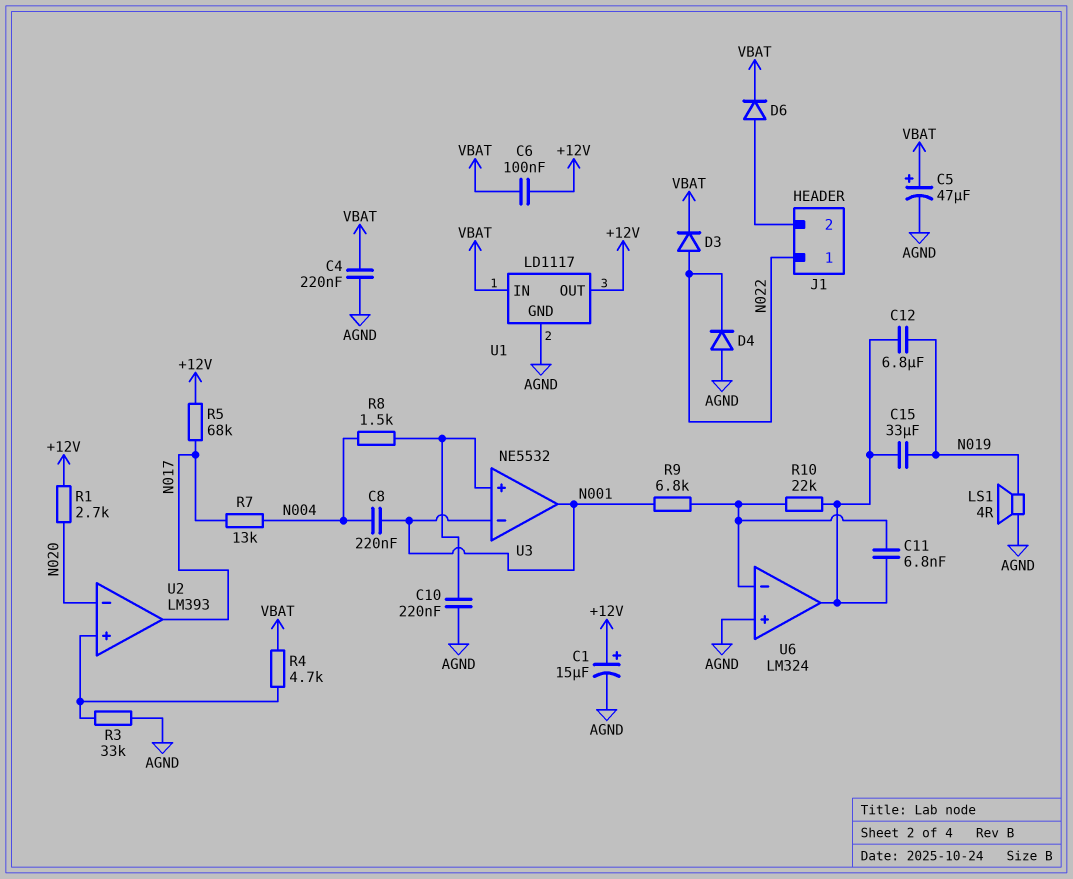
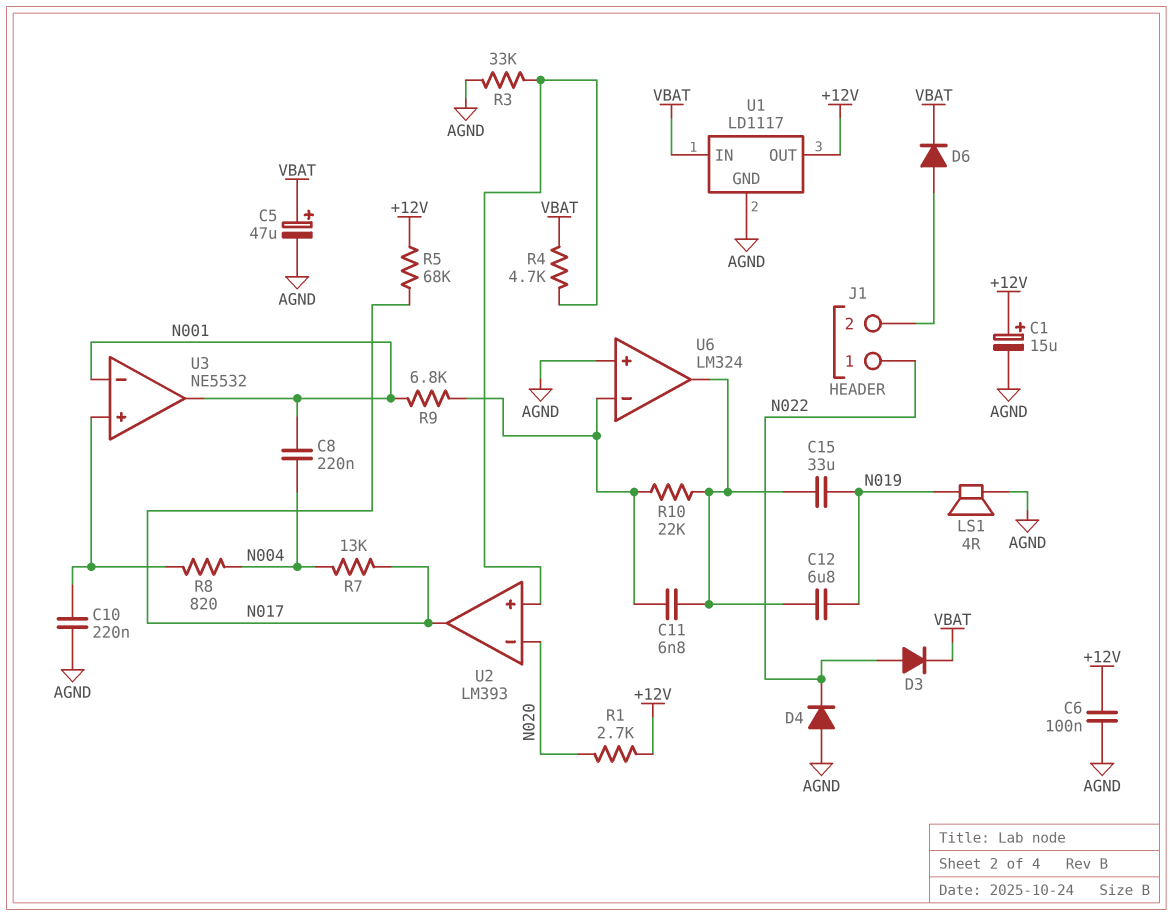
C4: 220nF (AGND, VBAT) -> none
C6: 100nF (+12V, VBAT) -> 100nF (+12V, AGND)
R8: 1.5k (N004, U3/in+) -> 820 (N004, U3/in+)

